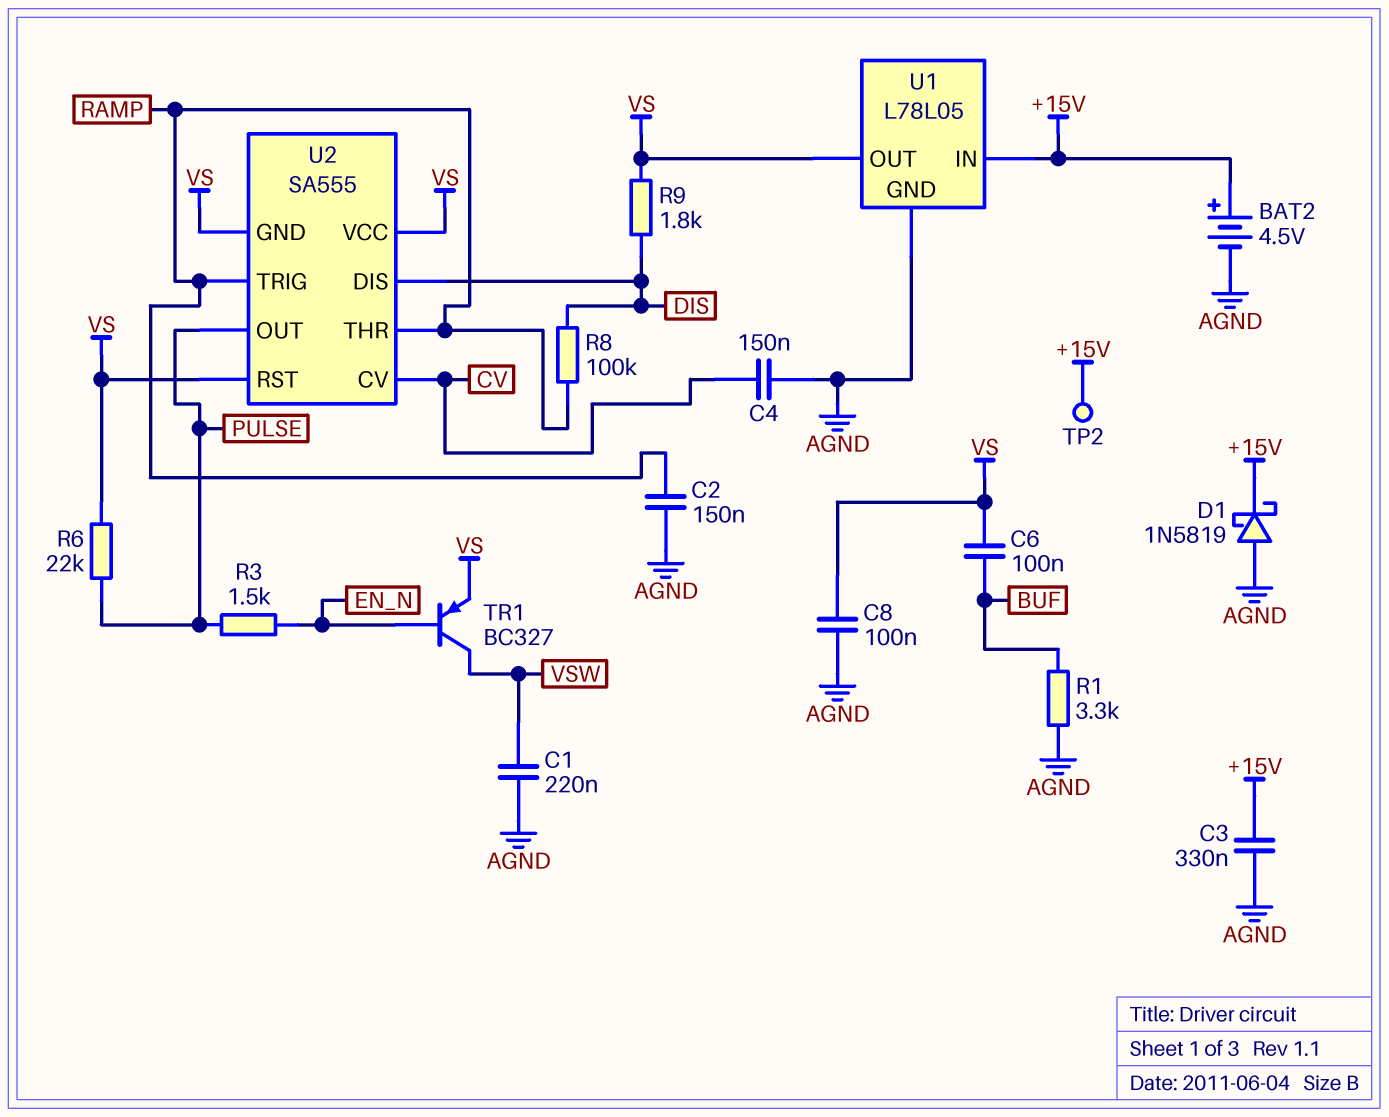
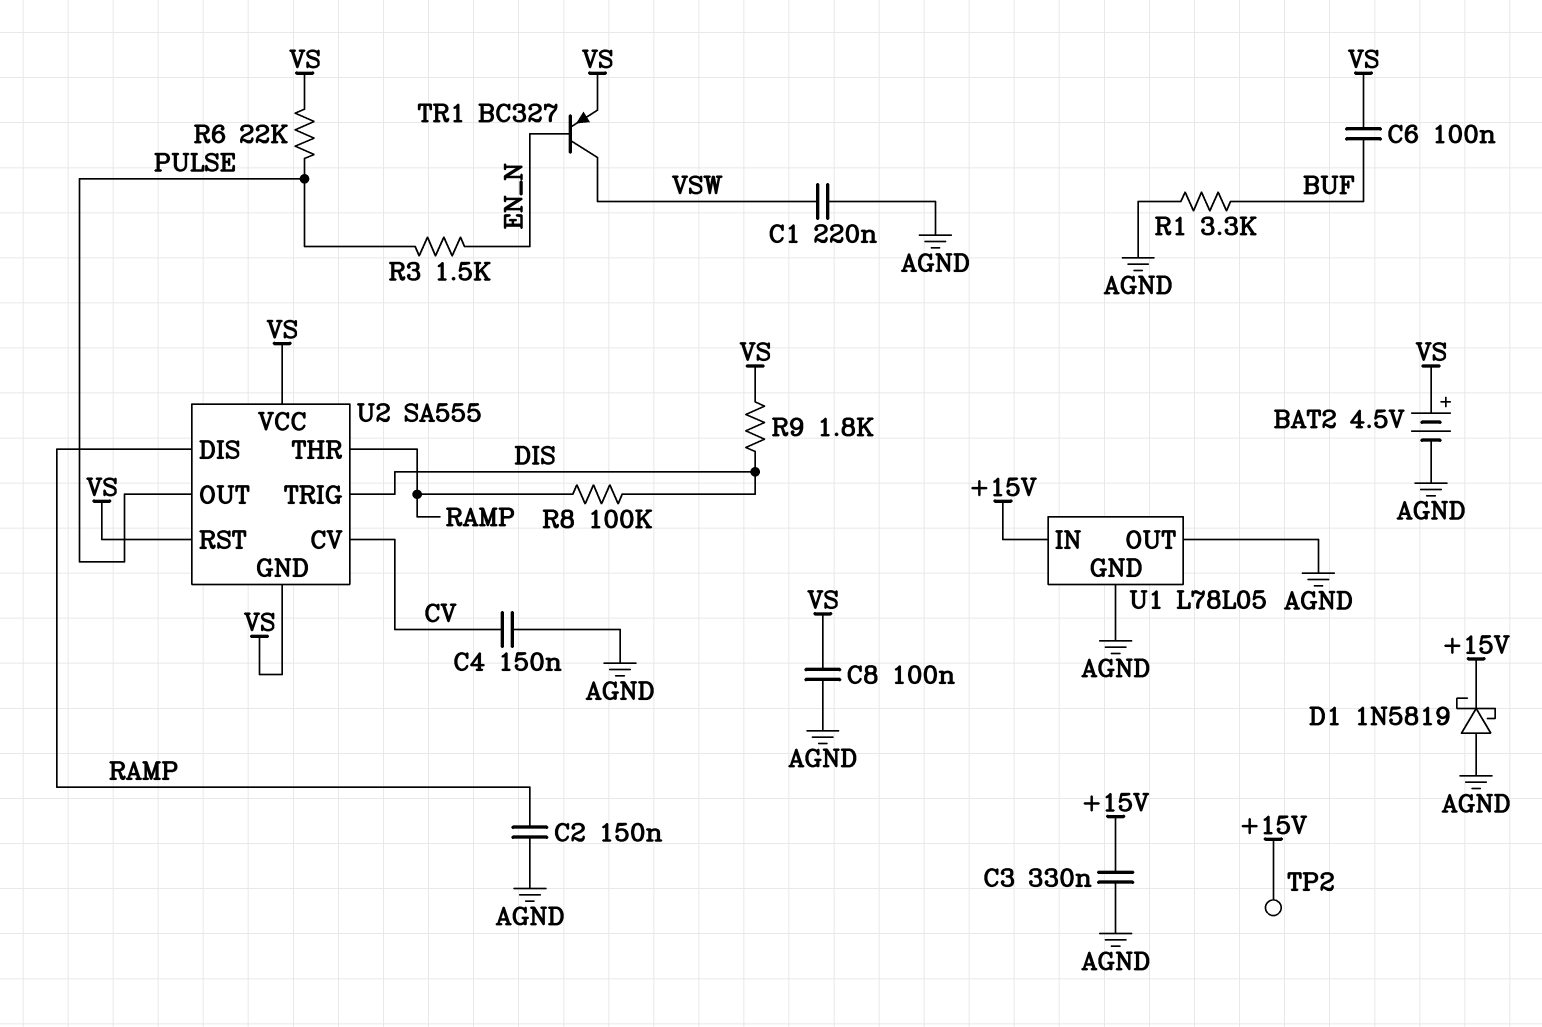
BAT2: 4.5V (plus +15V, minus AGND) -> 4.5V (plus VS, minus AGND)
U1 pin OUT: VS -> AGND
U2 pin DIS: DIS -> RAMP
U2 pin TRIG: RAMP -> DIS

